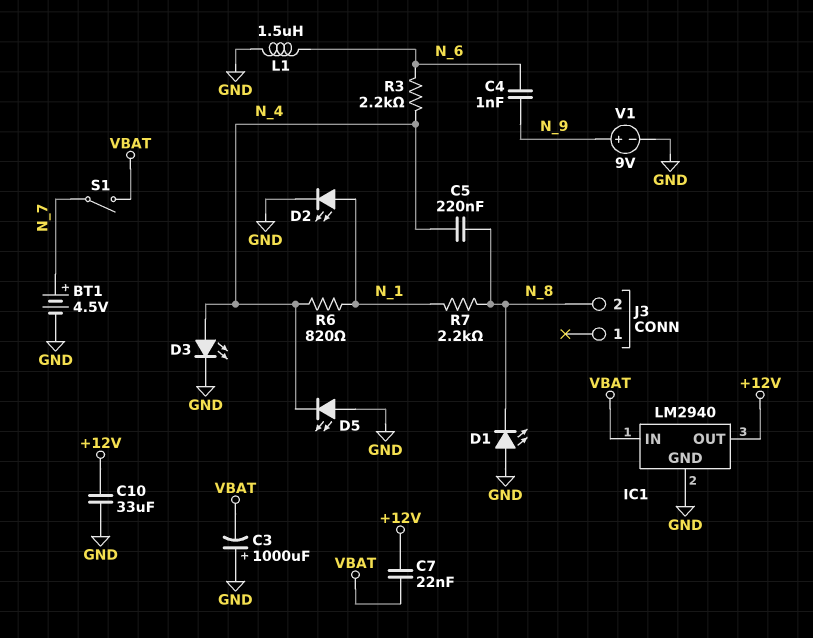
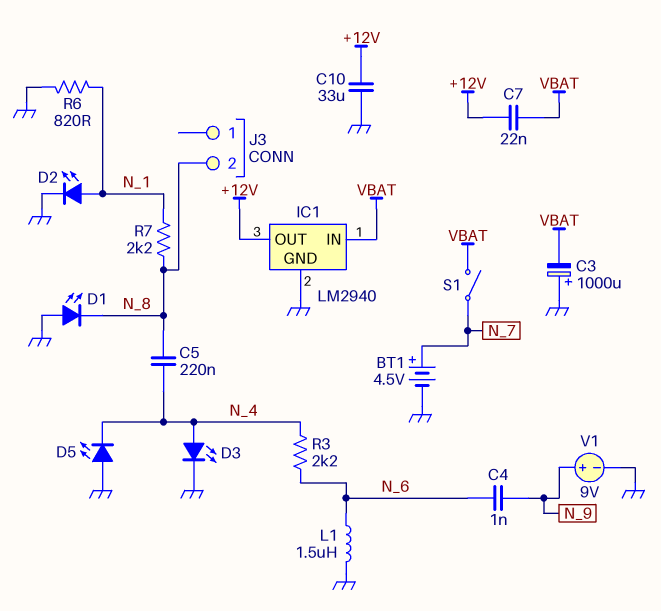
R6: 820 (N_1, N_4) -> 820 (GND, N_1)

